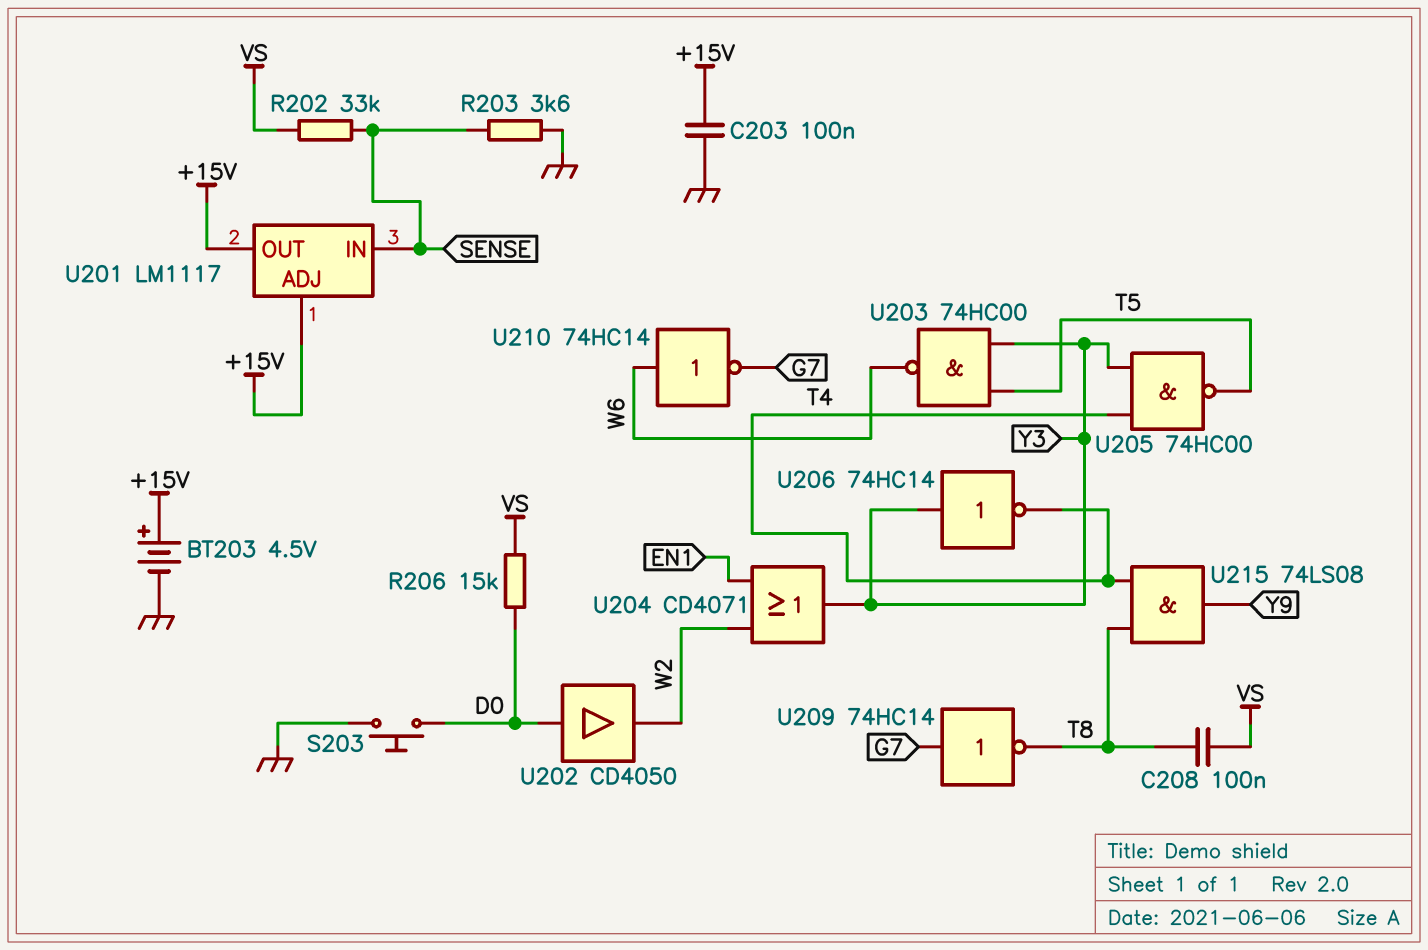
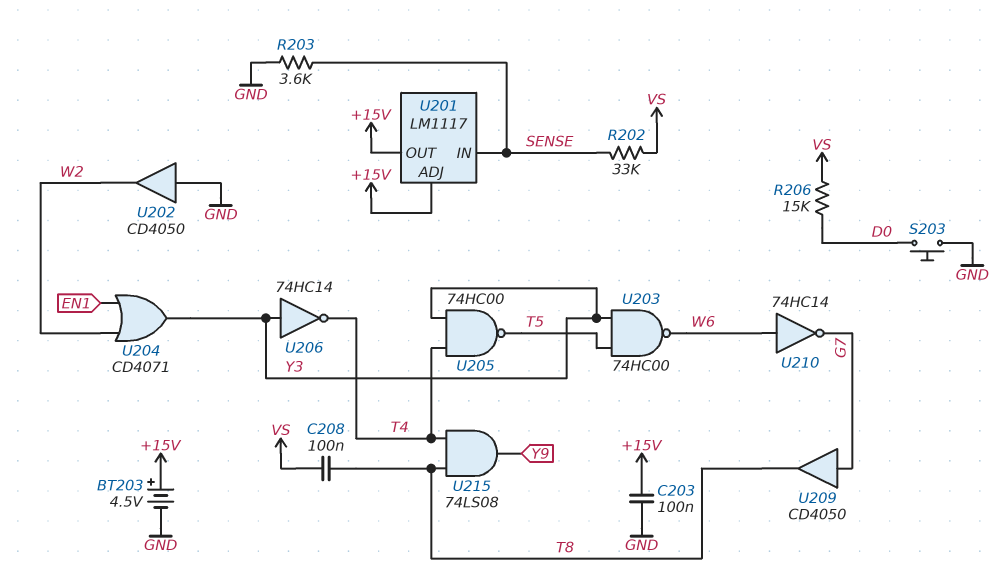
U202: buffer CD4050 (in D0, out W2) -> buffer CD4050 (in GND, out W2)
U209: NOT 74HC14 (in G7, out T8) -> buffer CD4050 (in G7, out T8)

